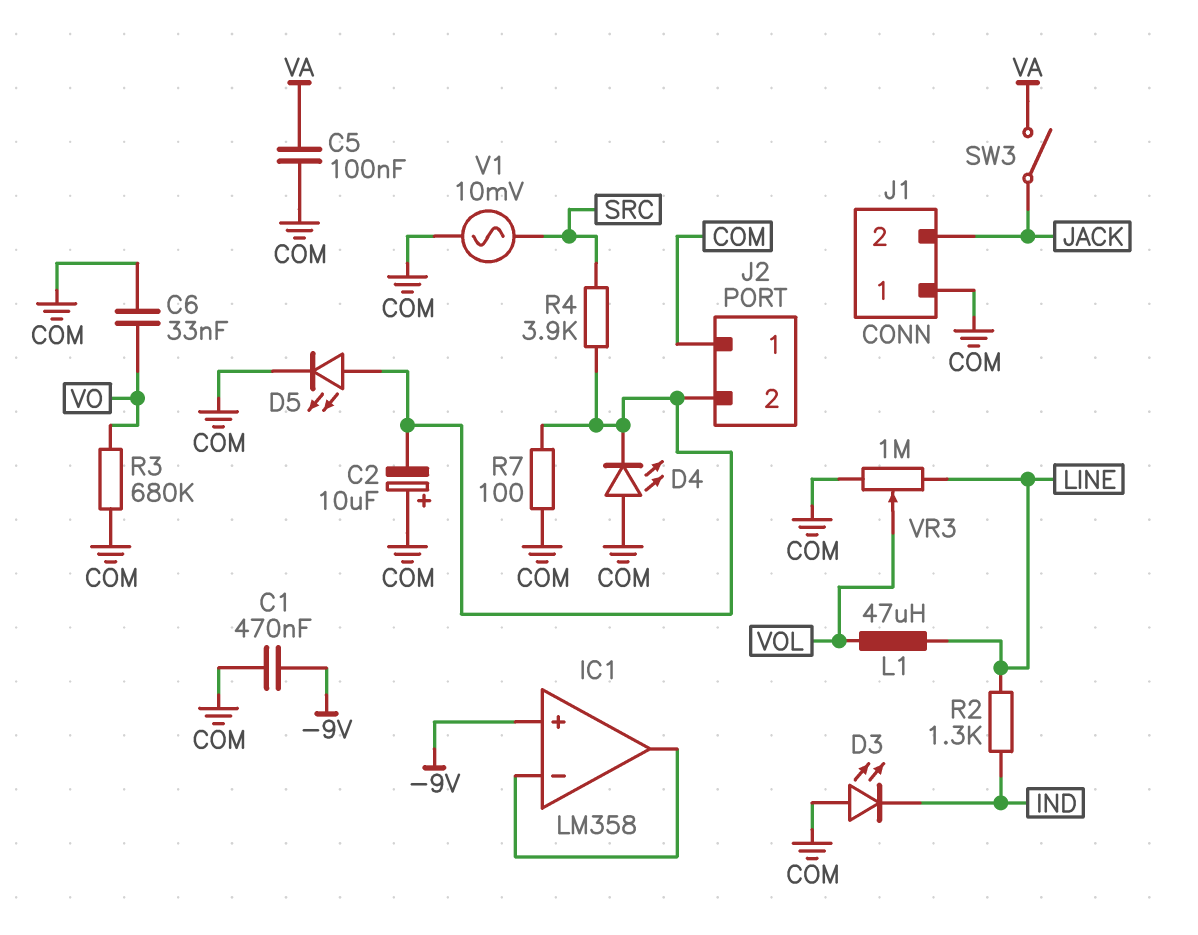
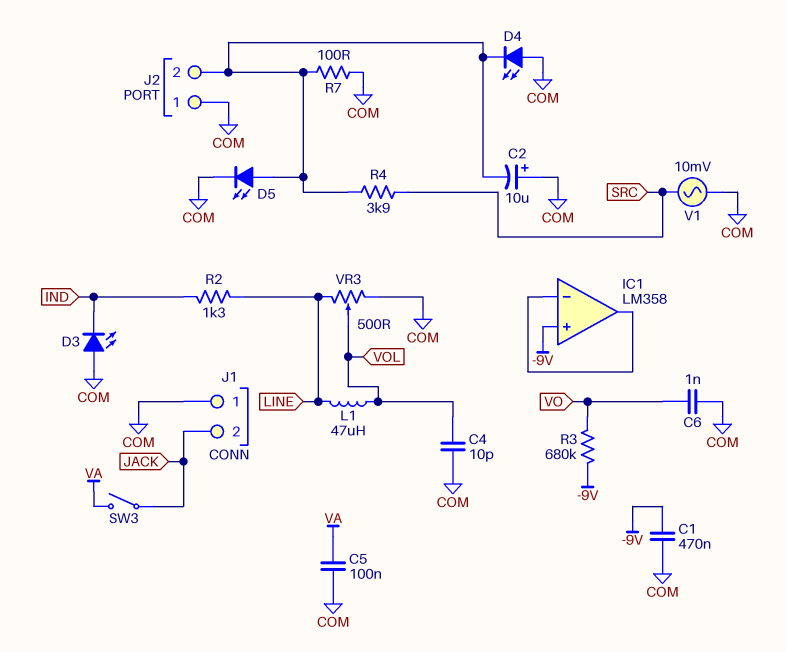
C4: none -> 10pF (COM, VOL)
C6: 33nF (COM, VO) -> 1nF (COM, VO)
R3: 680k (COM, VO) -> 680k (-9V, VO)
VR3: 1M (COM, LINE, wiper VOL) -> 500 (COM, LINE, wiper VOL)

